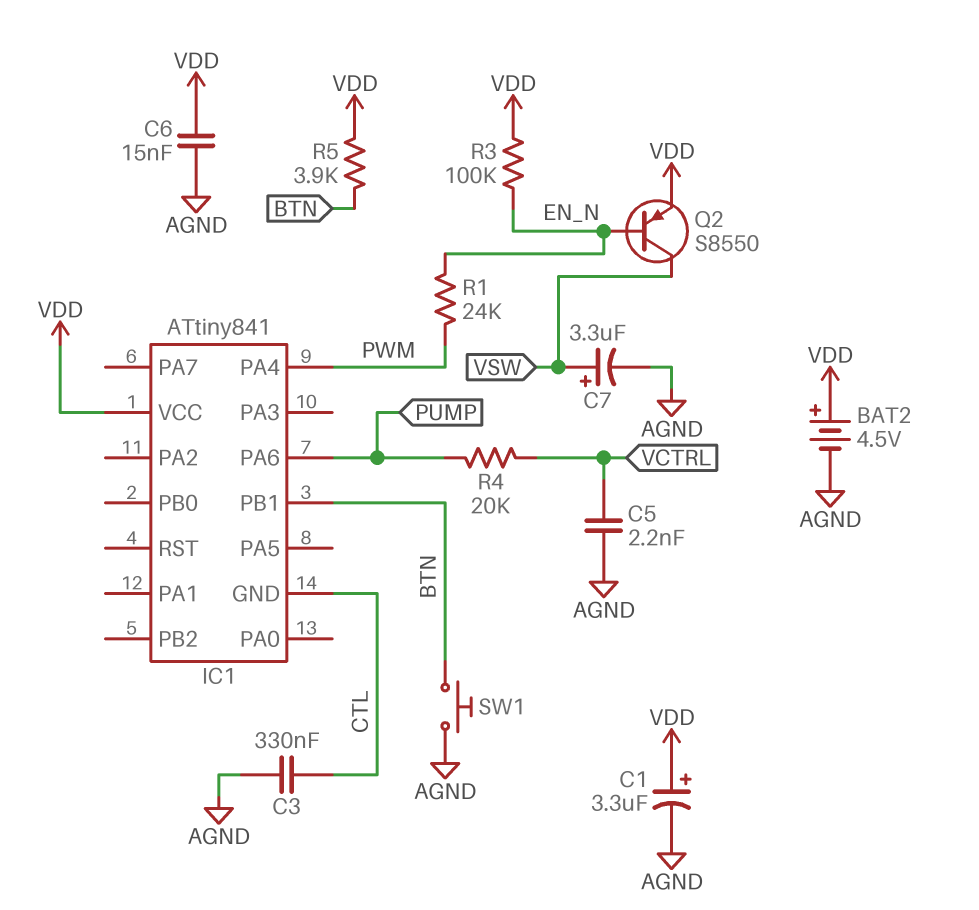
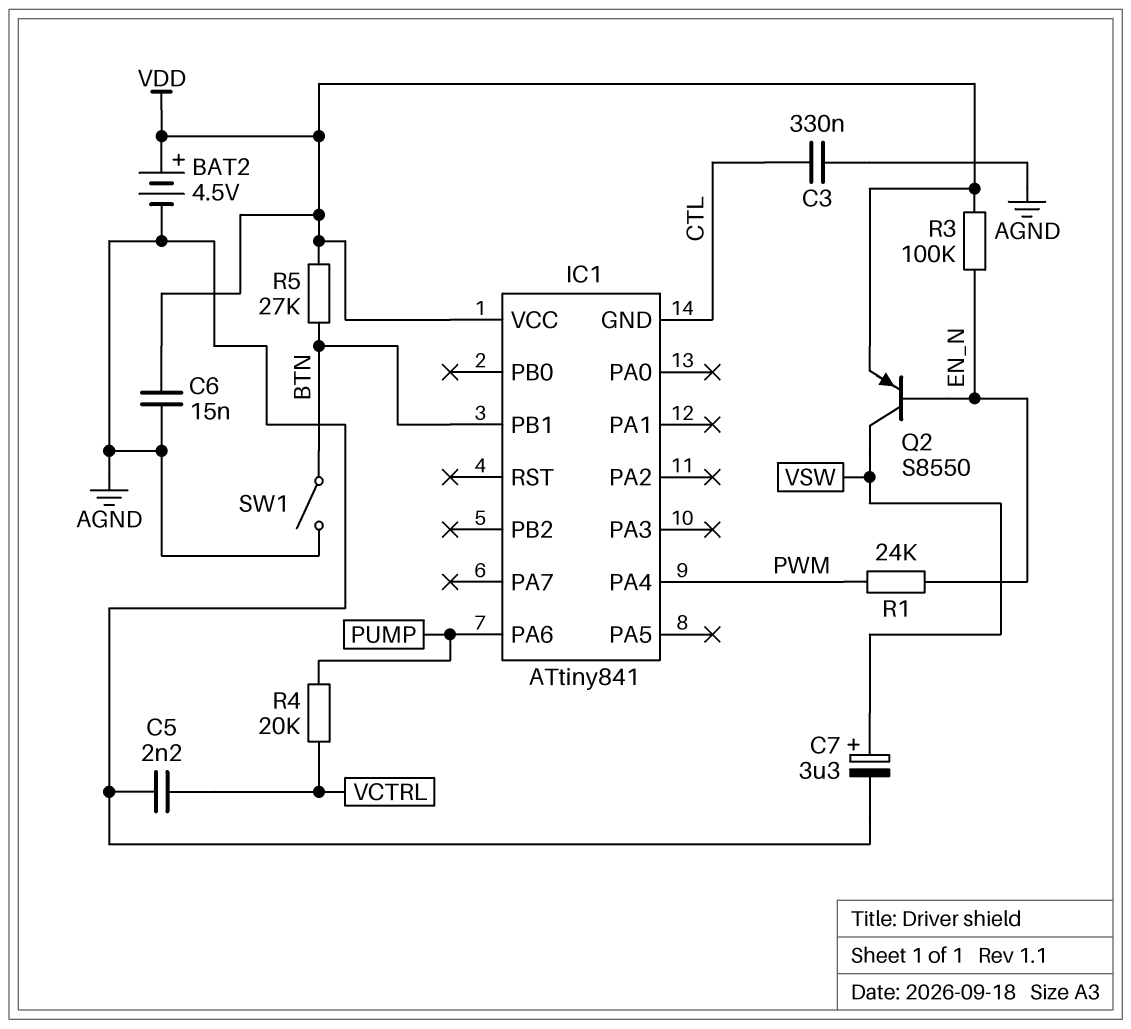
C1: 3.3uF (plus VDD, minus AGND) -> none
R5: 3.9k (BTN, VDD) -> 27k (BTN, VDD)
SW1: button (AGND, BTN) -> switch (AGND, BTN)

